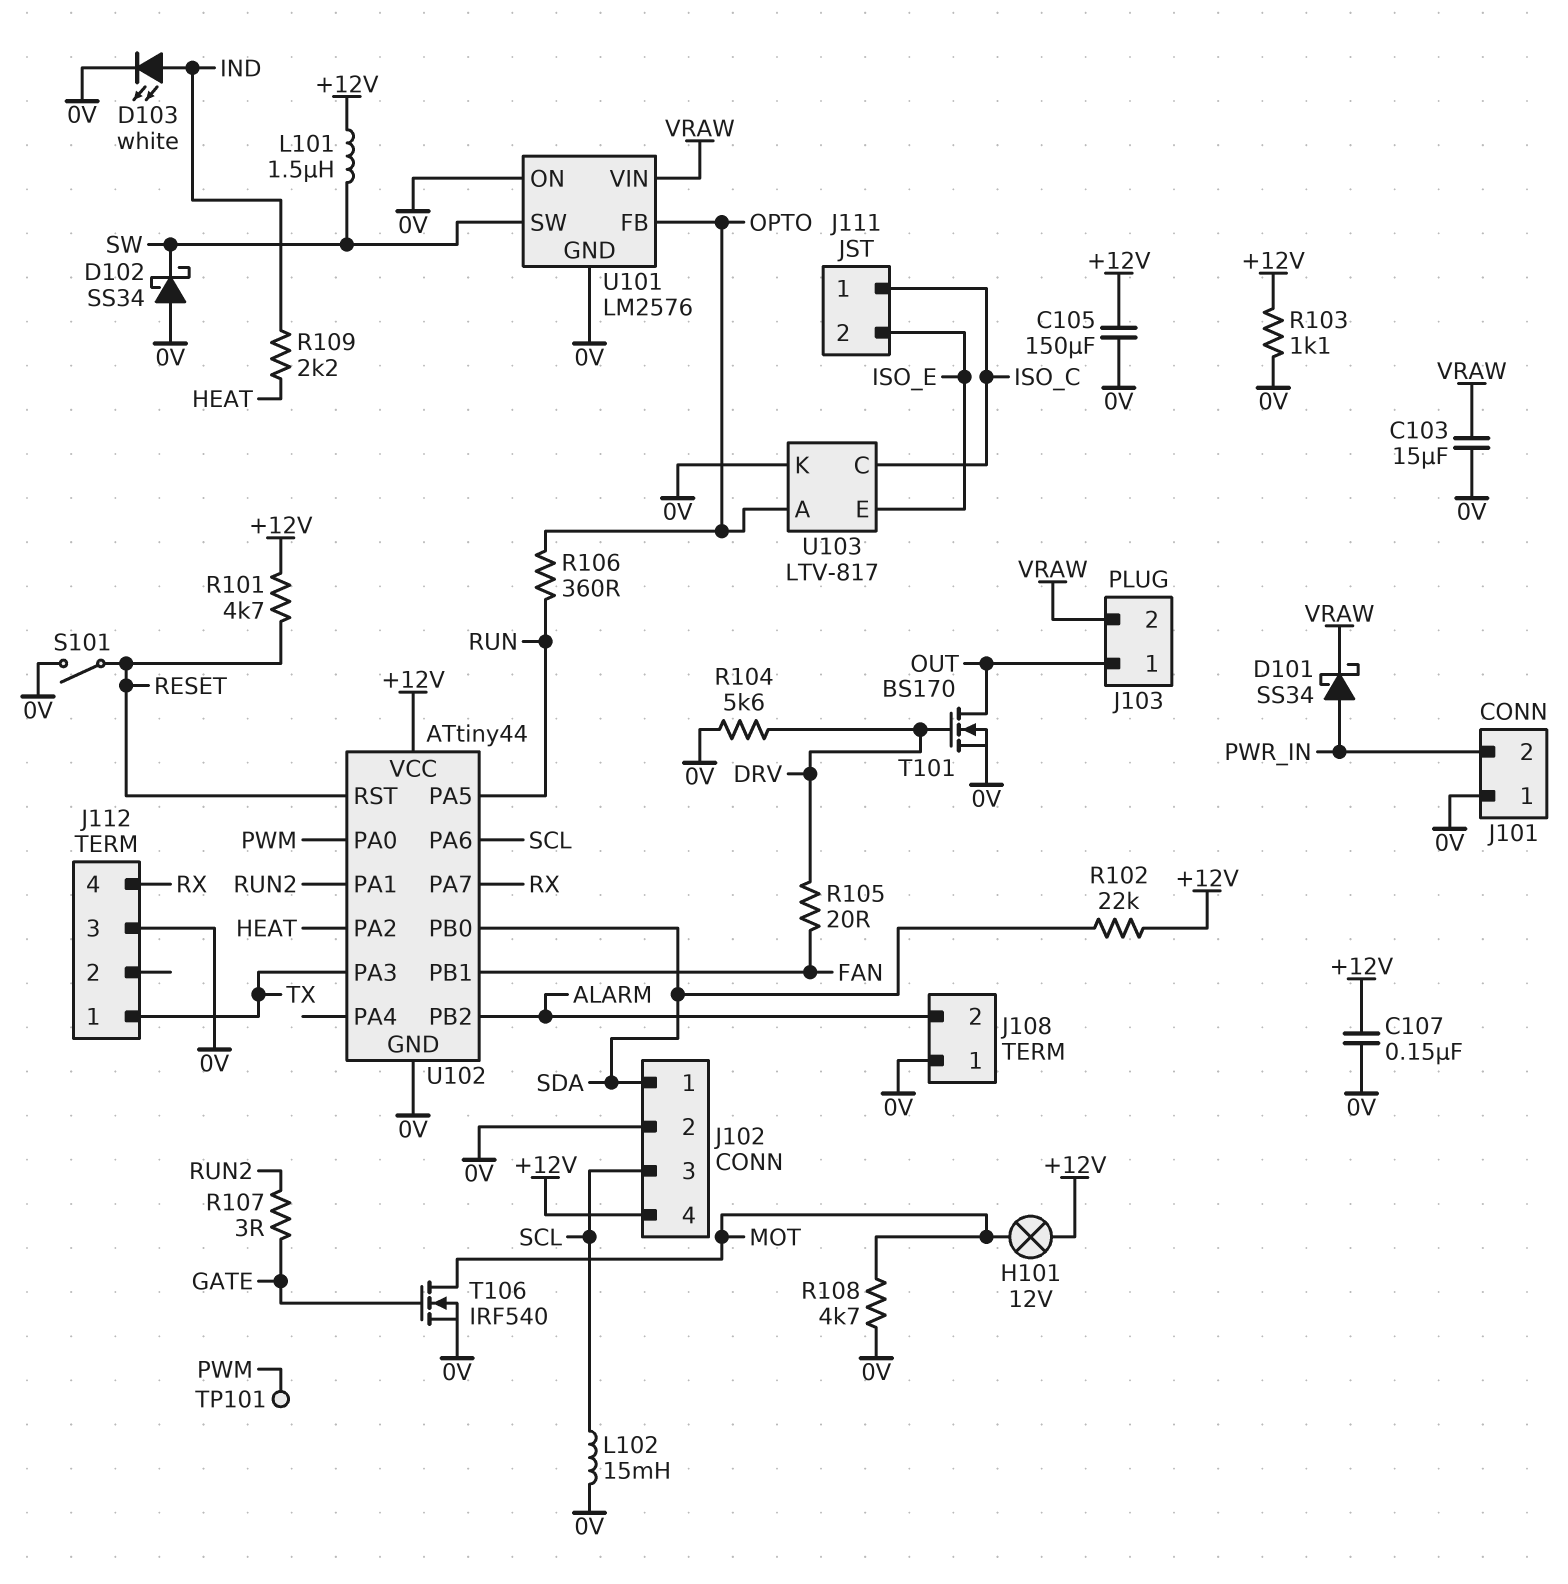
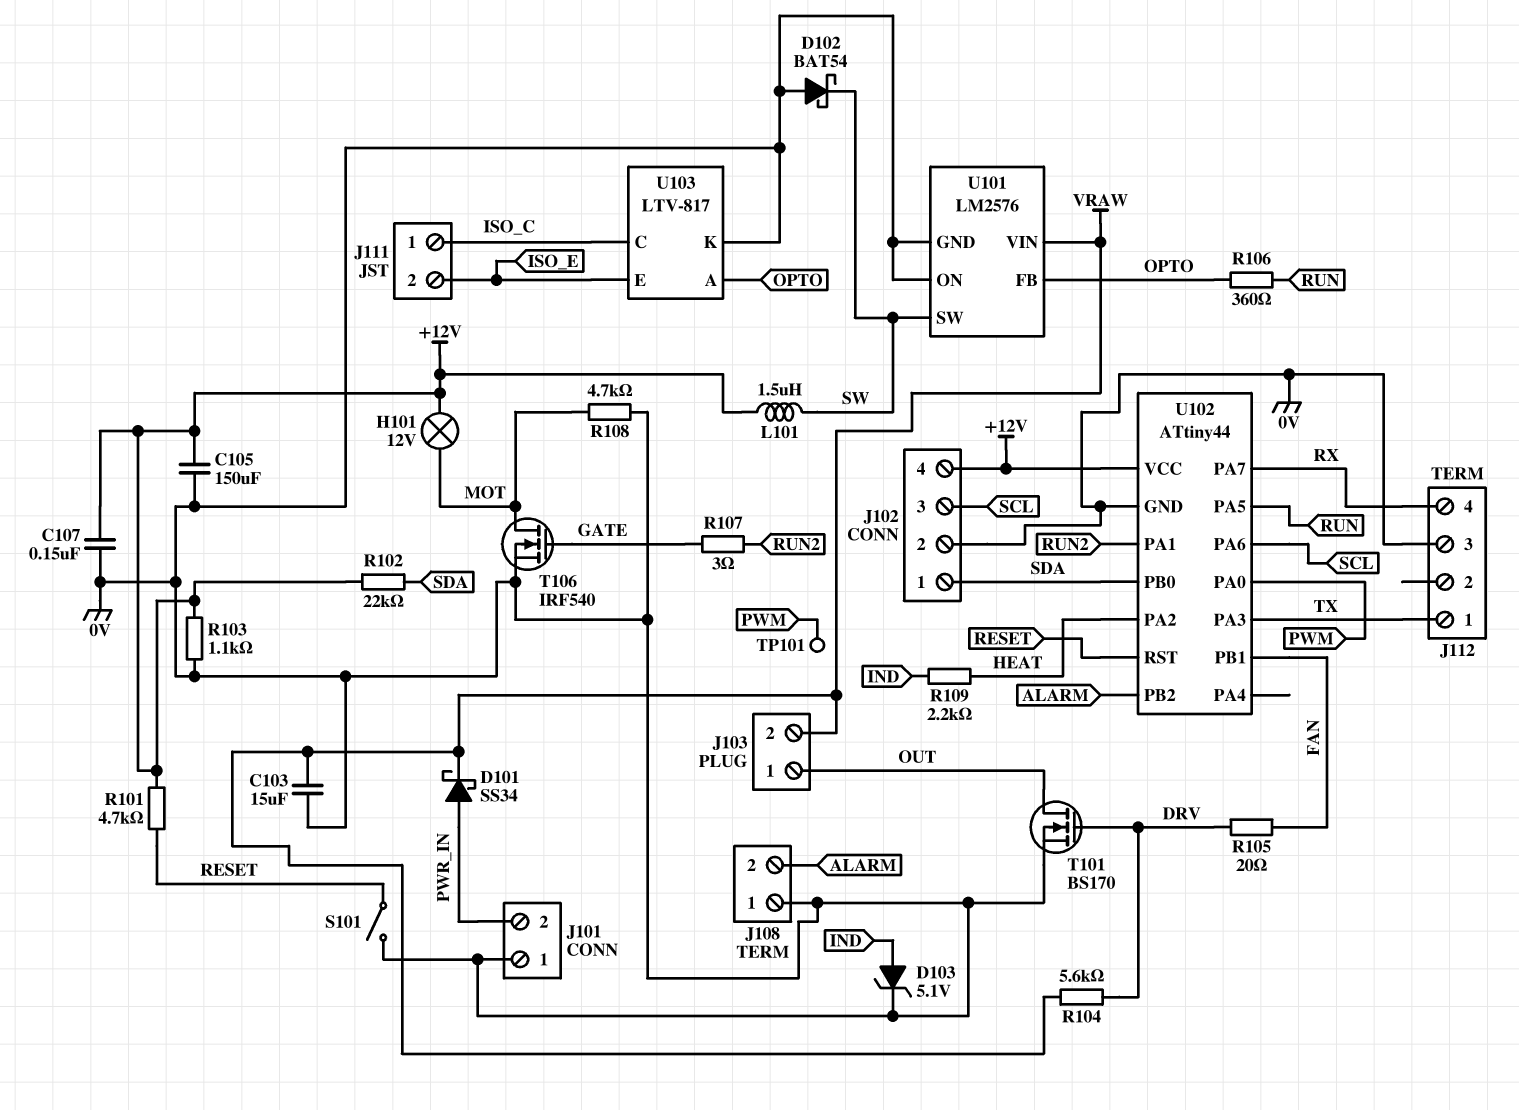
D102: schottky SS34 (A 0V, K SW) -> schottky BAT54 (A 0V, K SW)
D103: LED white (A IND, K 0V) -> zener 5.1V (A IND, K 0V)
L102: 15mH (0V, SCL) -> none
R104: 5.6k (0V, DRV) -> 5.6k (DRV, VRAW)

